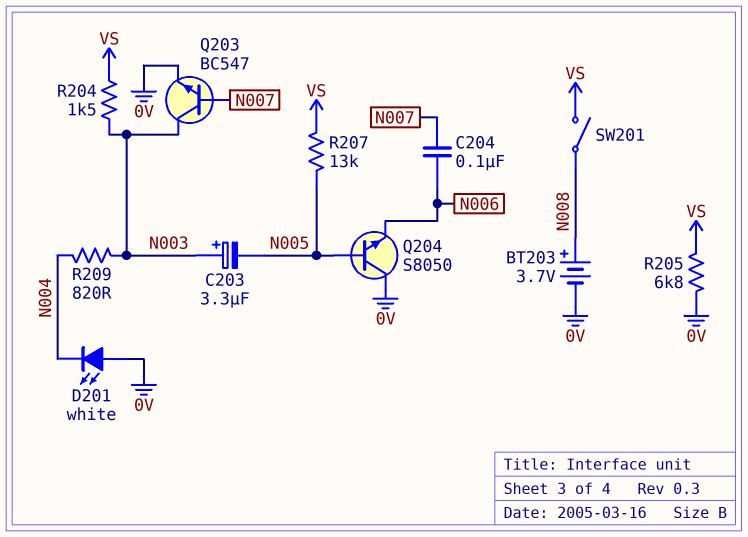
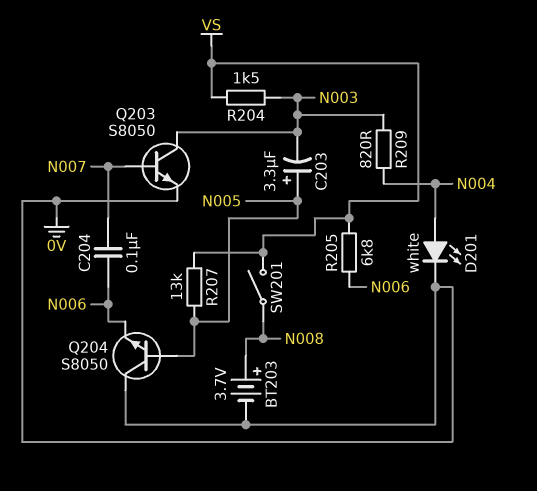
C203: 3.3uF (plus N003, minus N005) -> 3.3uF (plus N005, minus N003)
D201: LED white (A 0V, K N004) -> LED white (A N004, K 0V)
Q203: NPN BC547 (B N007, C N003, E 0V) -> NPN S8050 (B N007, C N003, E 0V)
R205: 6.8k (0V, VS) -> 6.8k (N006, VS)

